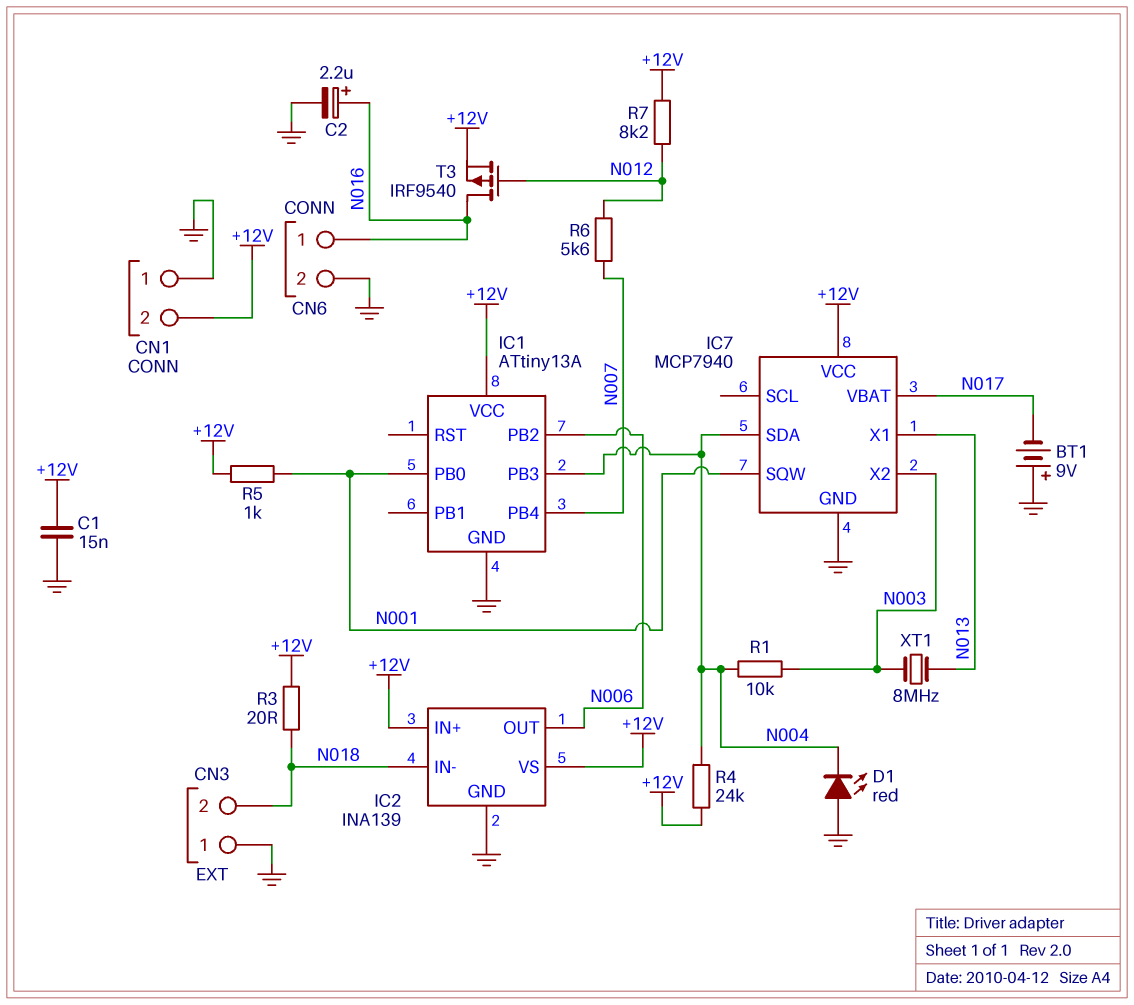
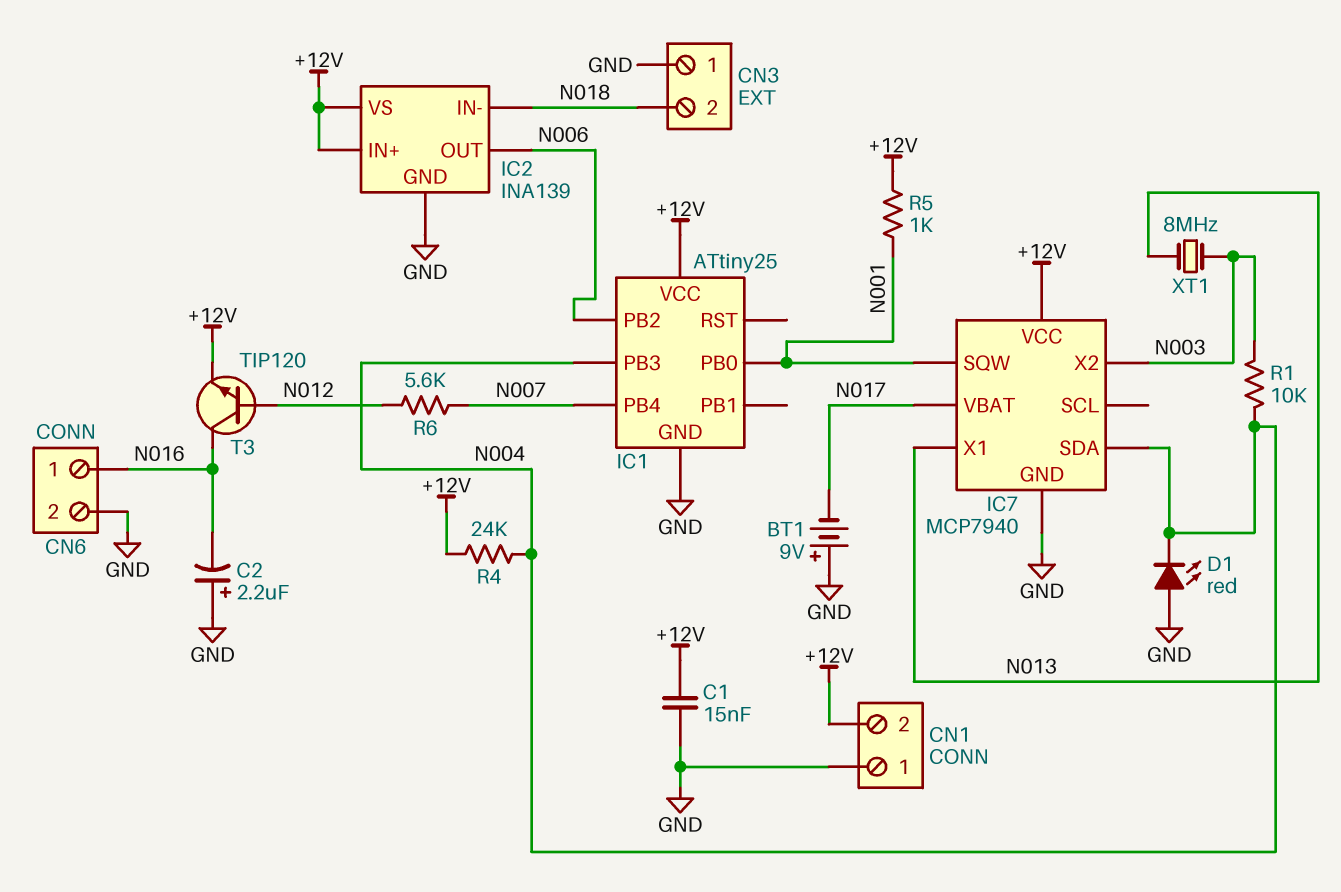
C2: 2.2uF (plus N016, minus GND) -> 2.2uF (plus GND, minus N016)
IC1: ATtiny13A -> ATtiny25
R3: 20 (+12V, N018) -> none
R7: 8.2k (+12V, N012) -> none
T3: PMOS IRF9540 (G N012, D N016, S +12V) -> NPN TIP120 (B N012, C N016, E +12V)

